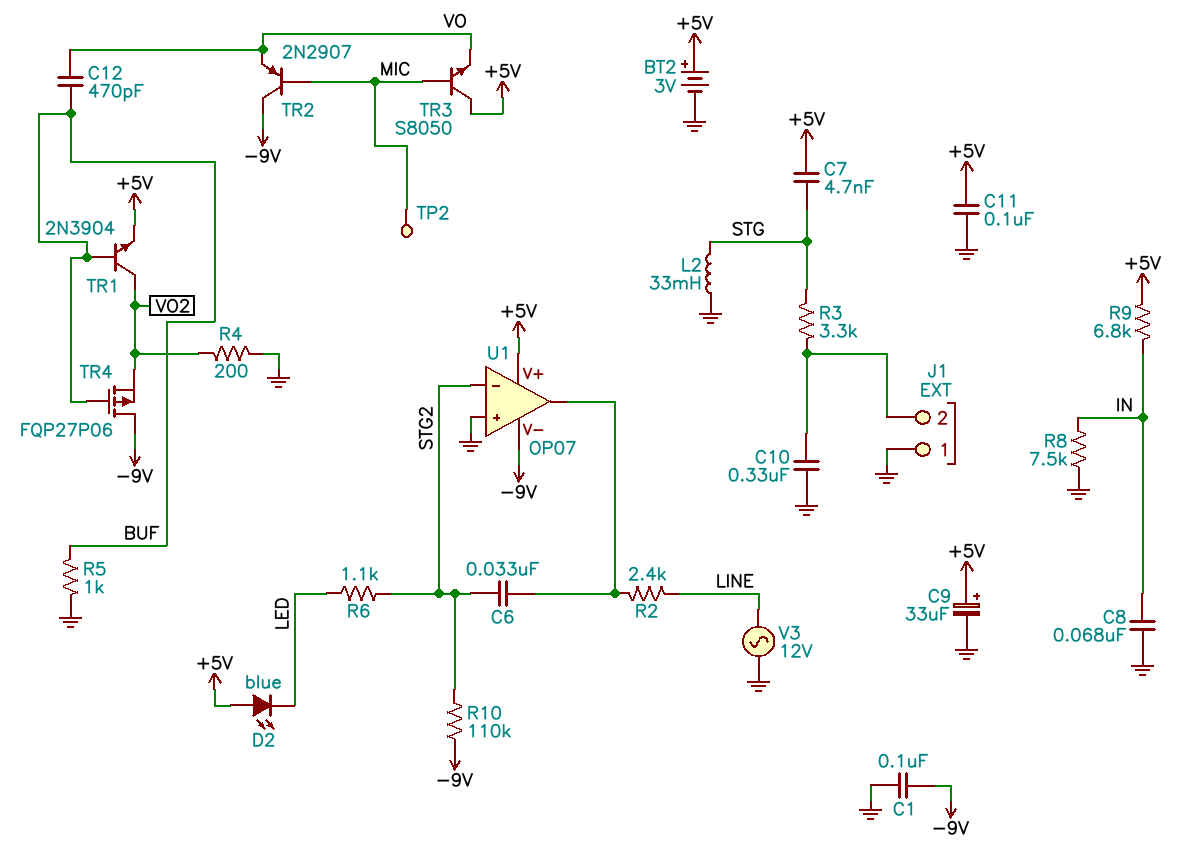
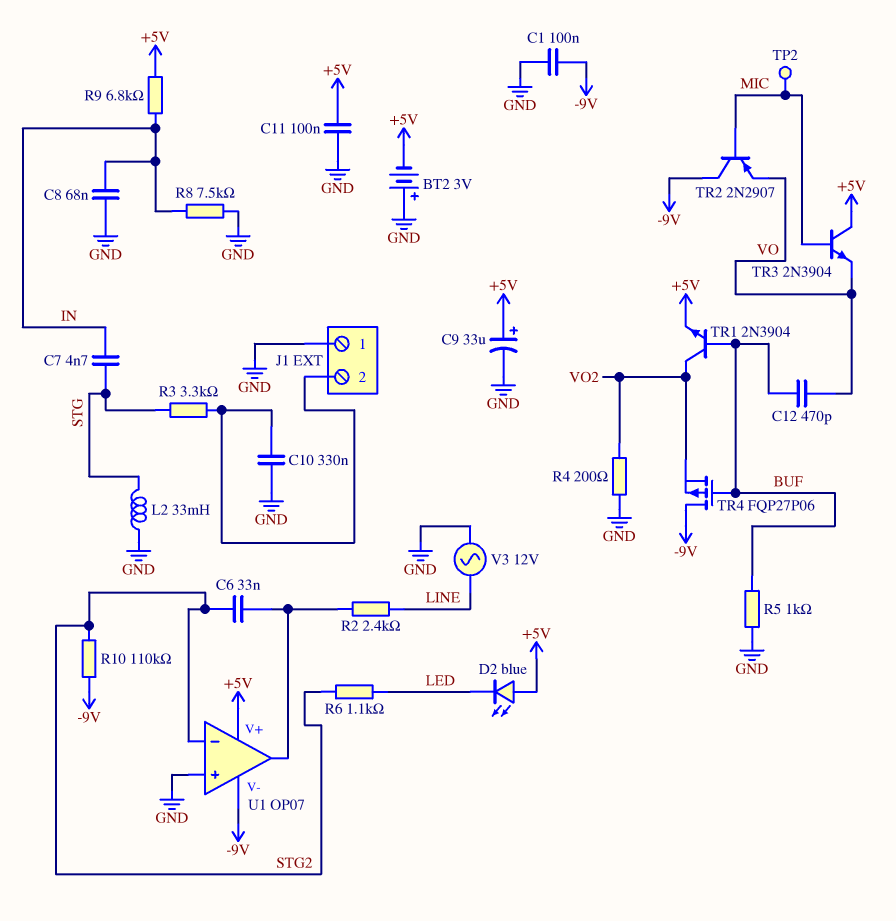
BT2: 3V (plus +5V, minus GND) -> 3V (plus GND, minus +5V)
C7: 4.7nF (+5V, STG) -> 4.7nF (IN, STG)
TR3: NPN S8050 (B MIC, C +5V, E VO) -> NPN 2N3904 (B MIC, C +5V, E VO)

